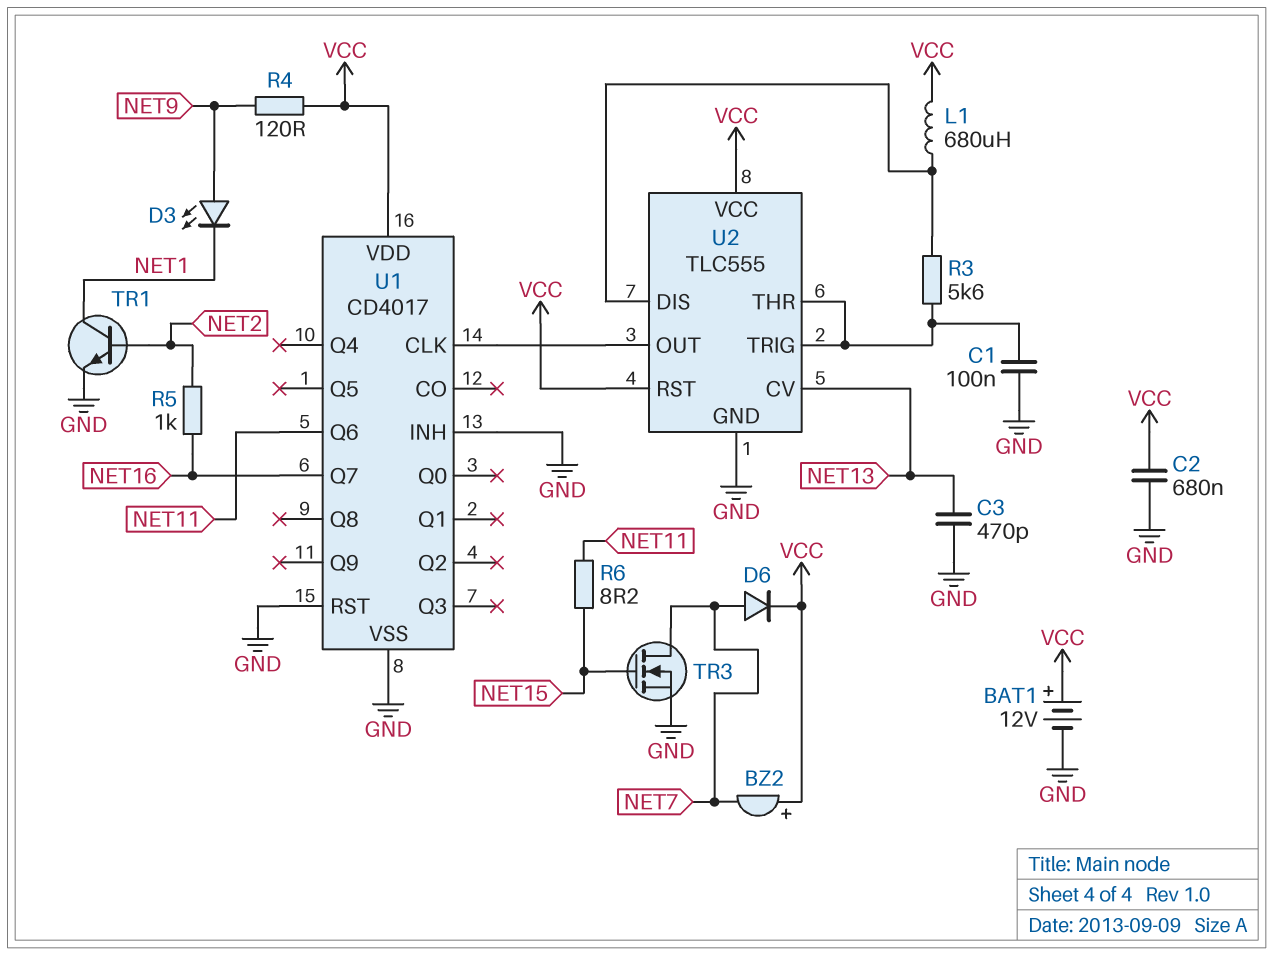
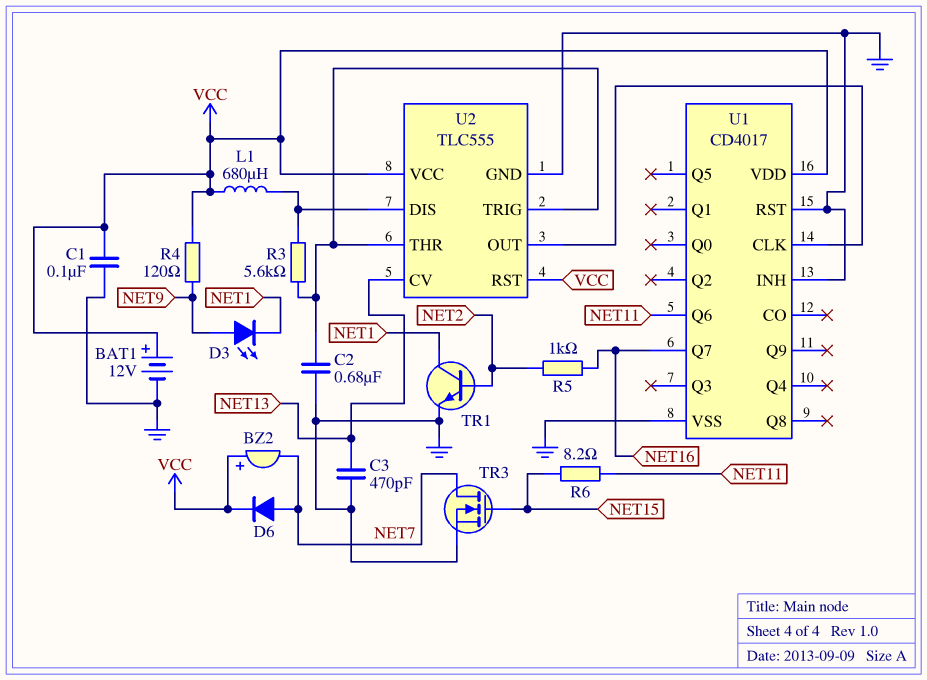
C1: 100nF (GND, U2/THR) -> 100nF (GND, VCC)
C2: 680nF (GND, VCC) -> 680nF (GND, U2/THR)

